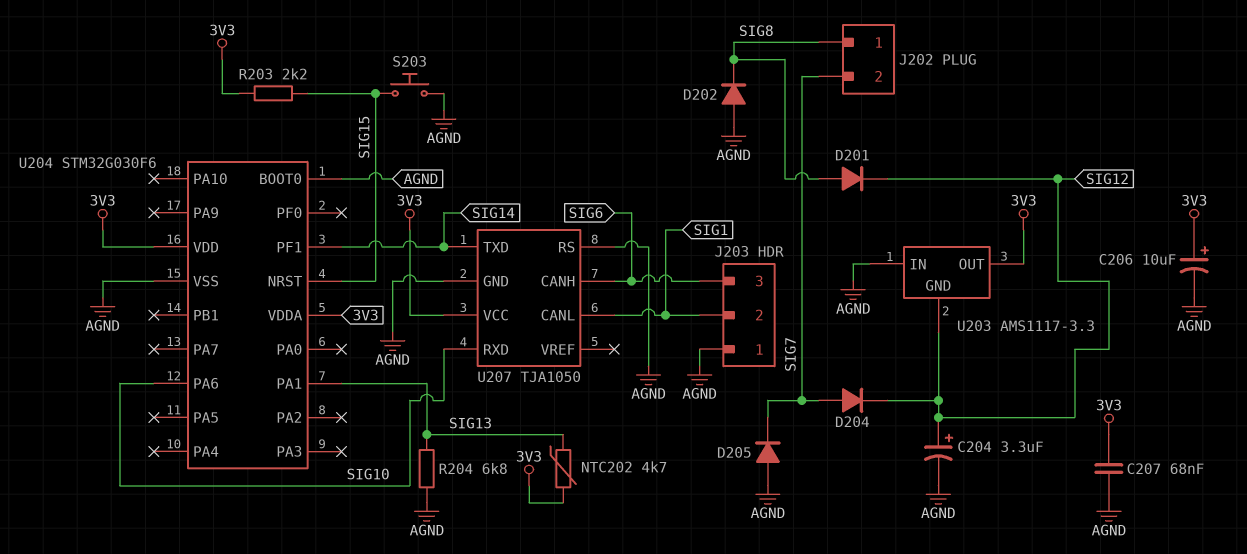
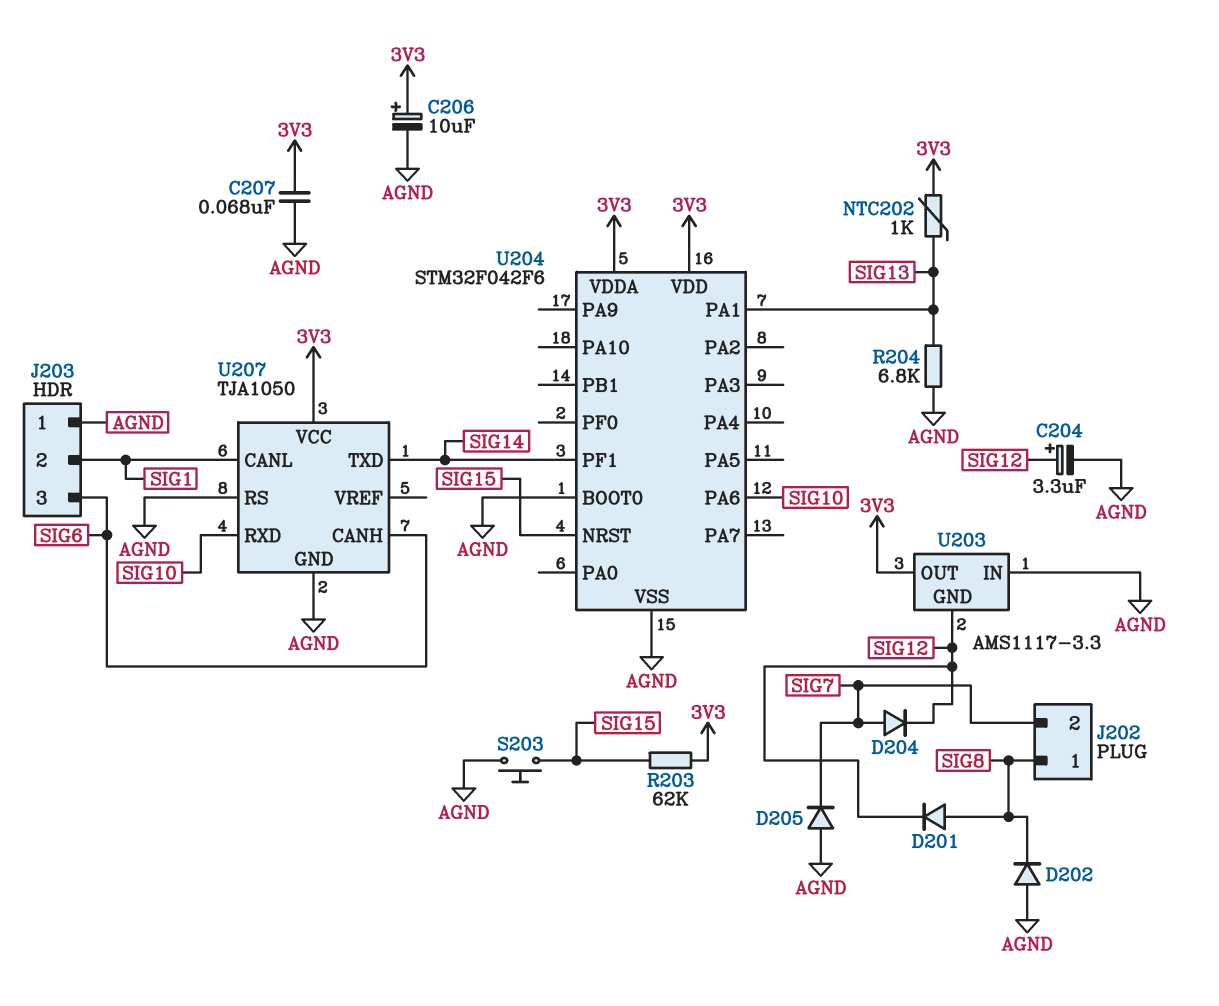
NTC202: 4.7k (3V3, SIG13) -> 1k (3V3, SIG13)
R203: 2.2k (3V3, SIG15) -> 62k (3V3, SIG15)
U204: STM32G030F6 -> STM32F042F6

